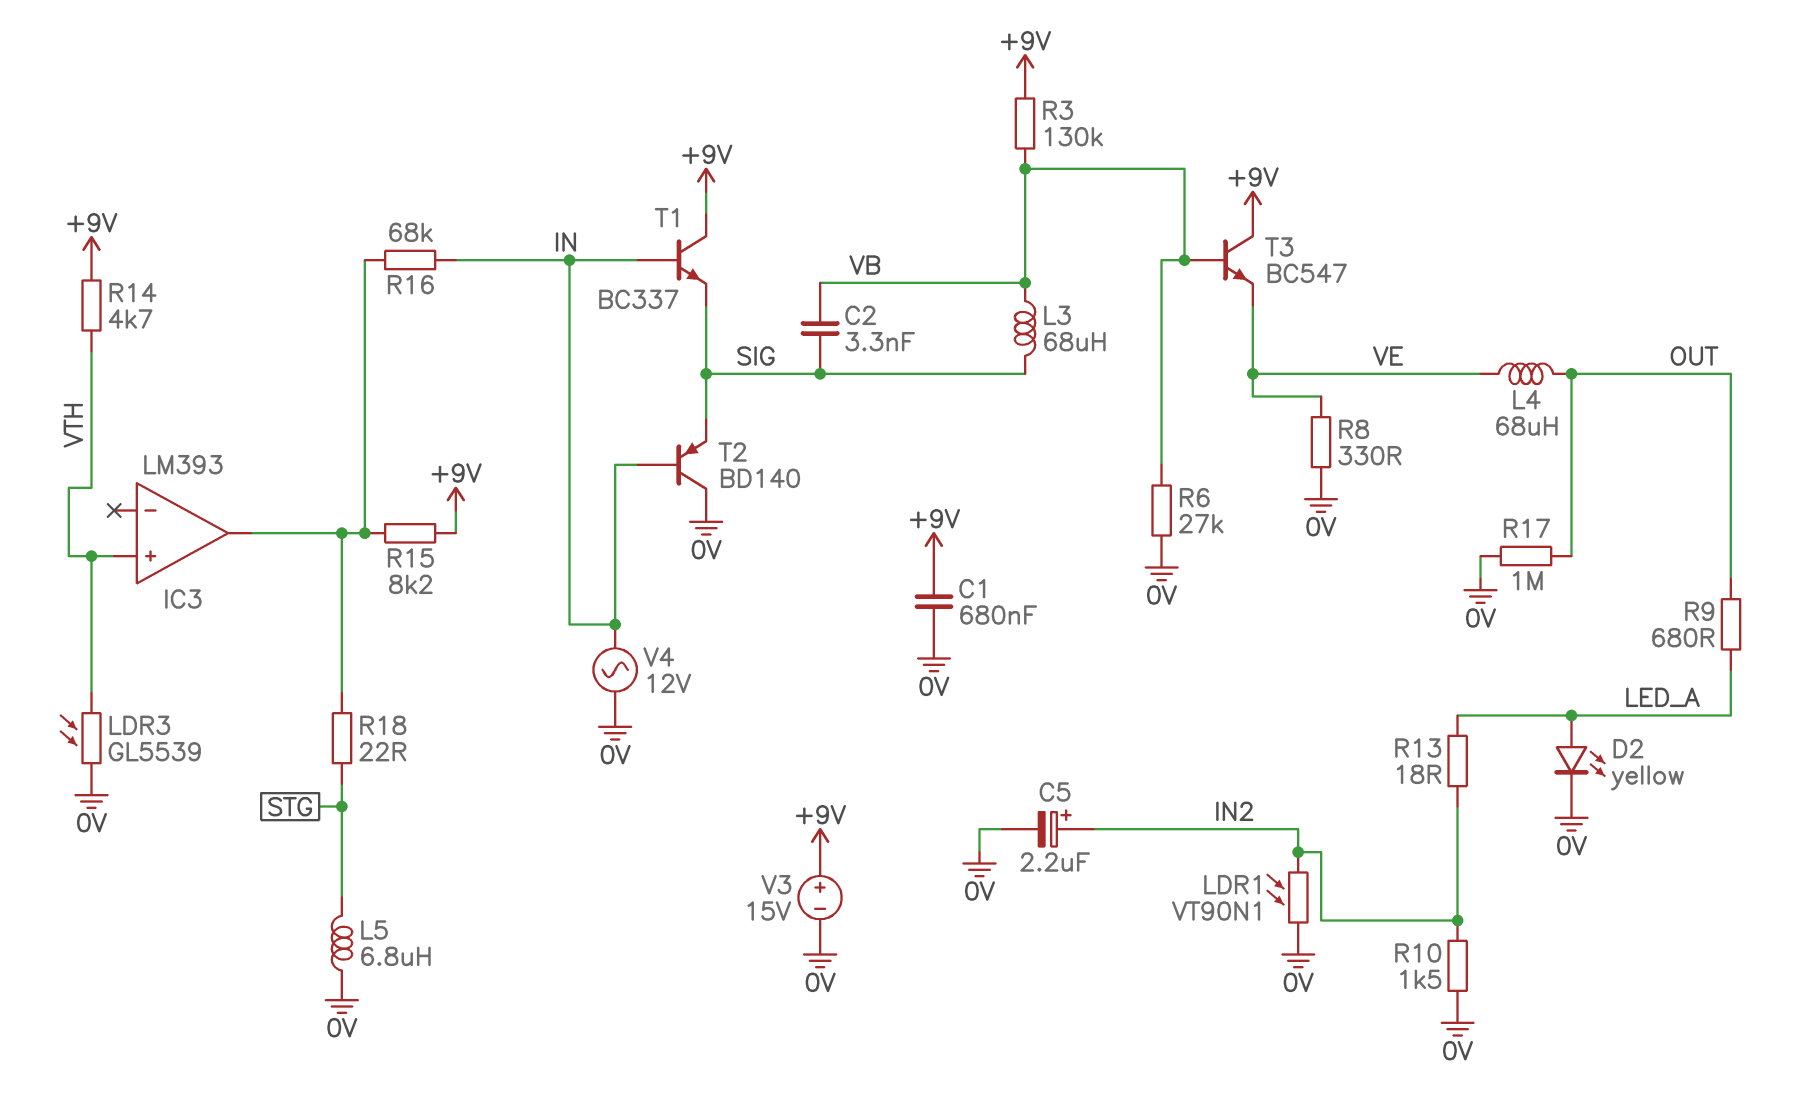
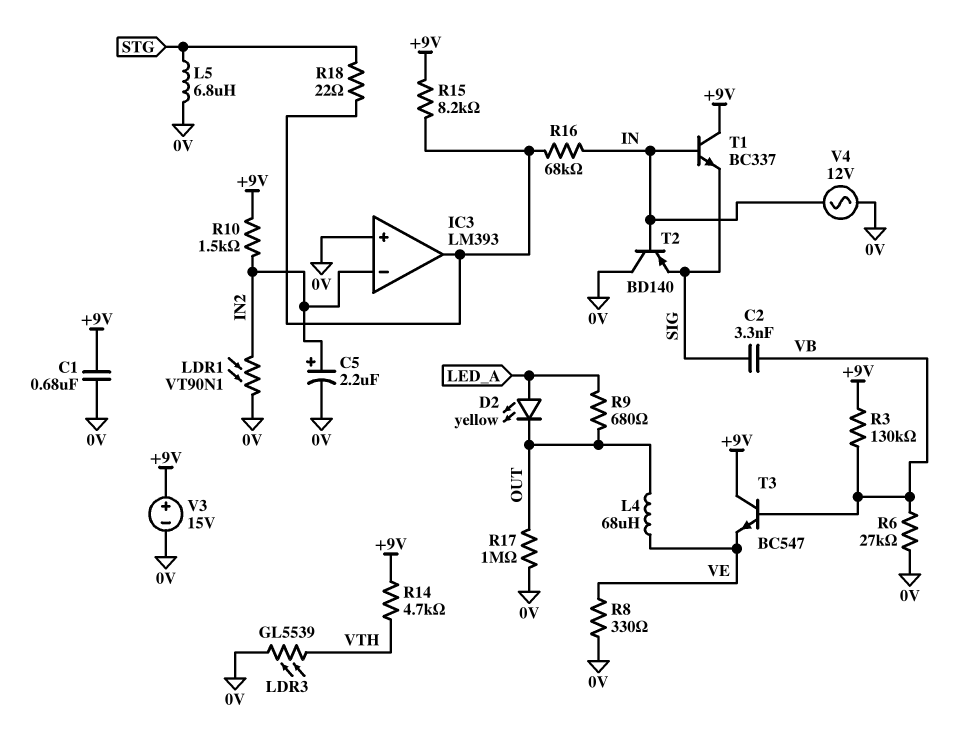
D2: LED yellow (A LED_A, K 0V) -> LED yellow (A LED_A, K OUT)
IC3 pin in+: VTH -> 0V
IC3 pin in-: none -> IN2
L3: 68uH (SIG, VB) -> none
R10: 1.5k (0V, IN2) -> 1.5k (+9V, IN2)
R13: 18 (IN2, LED_A) -> none

